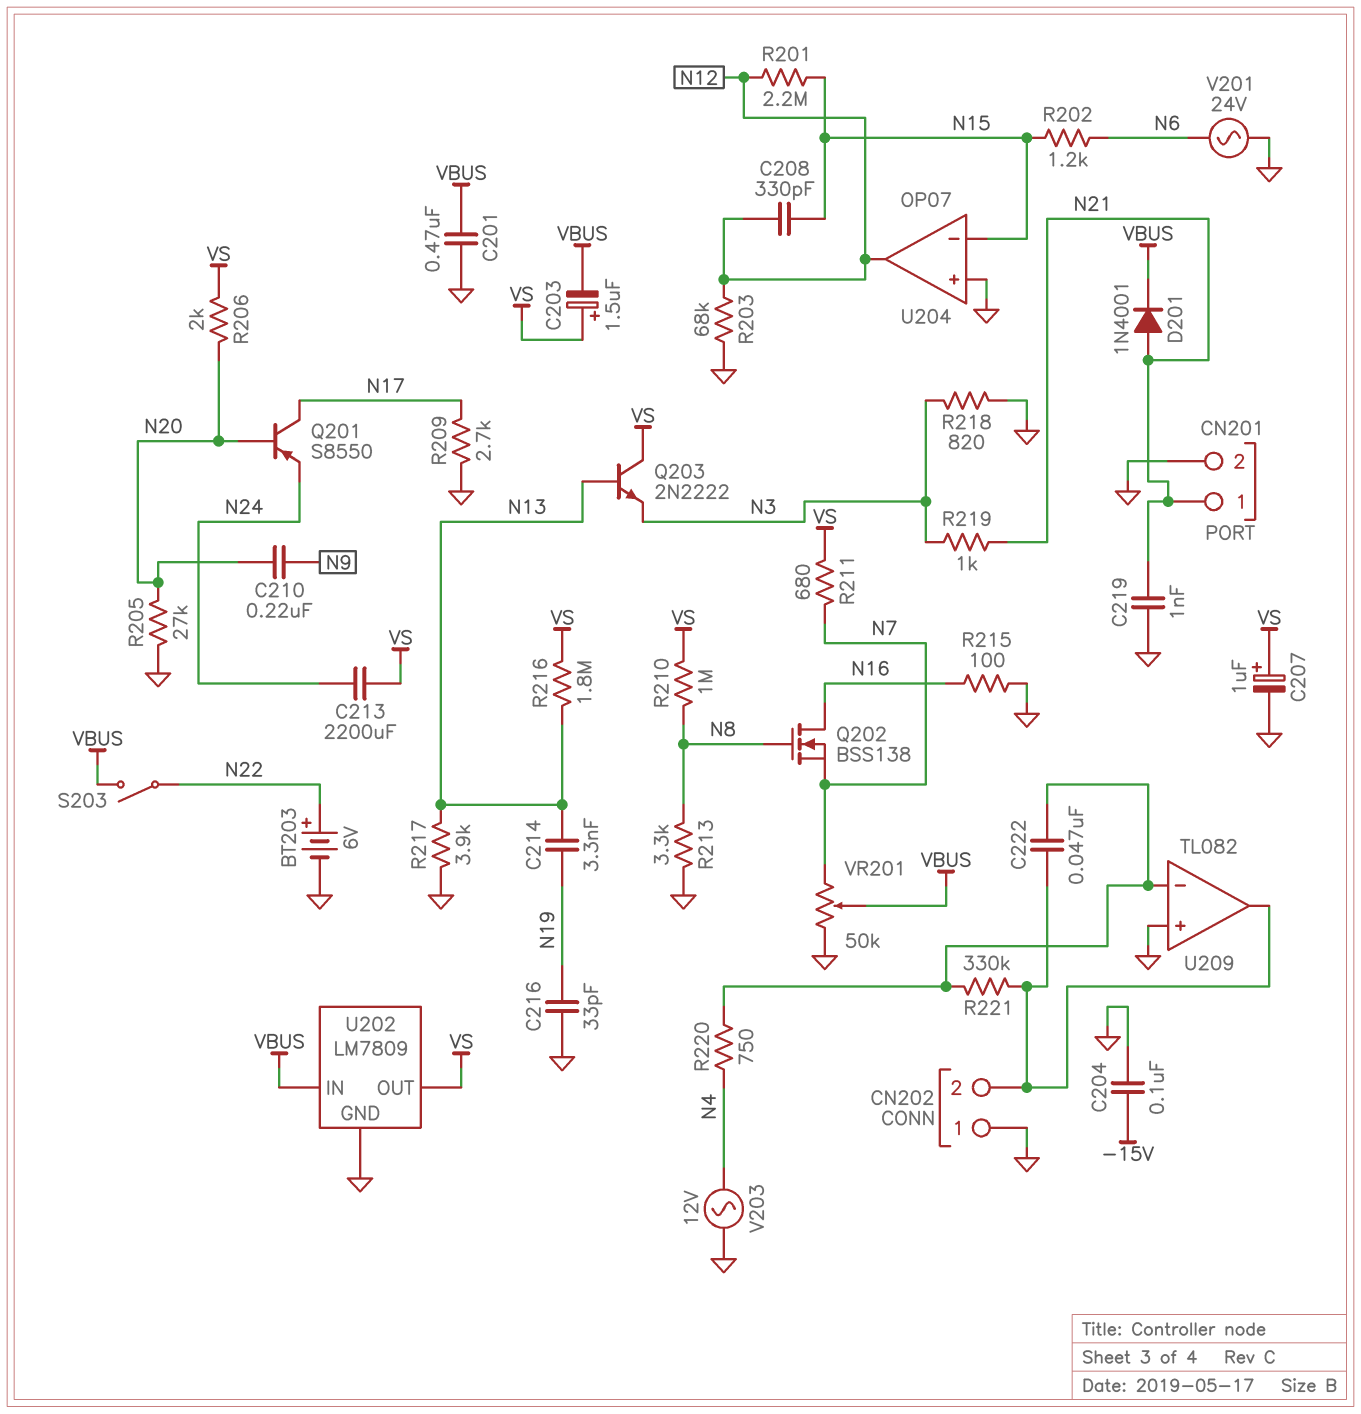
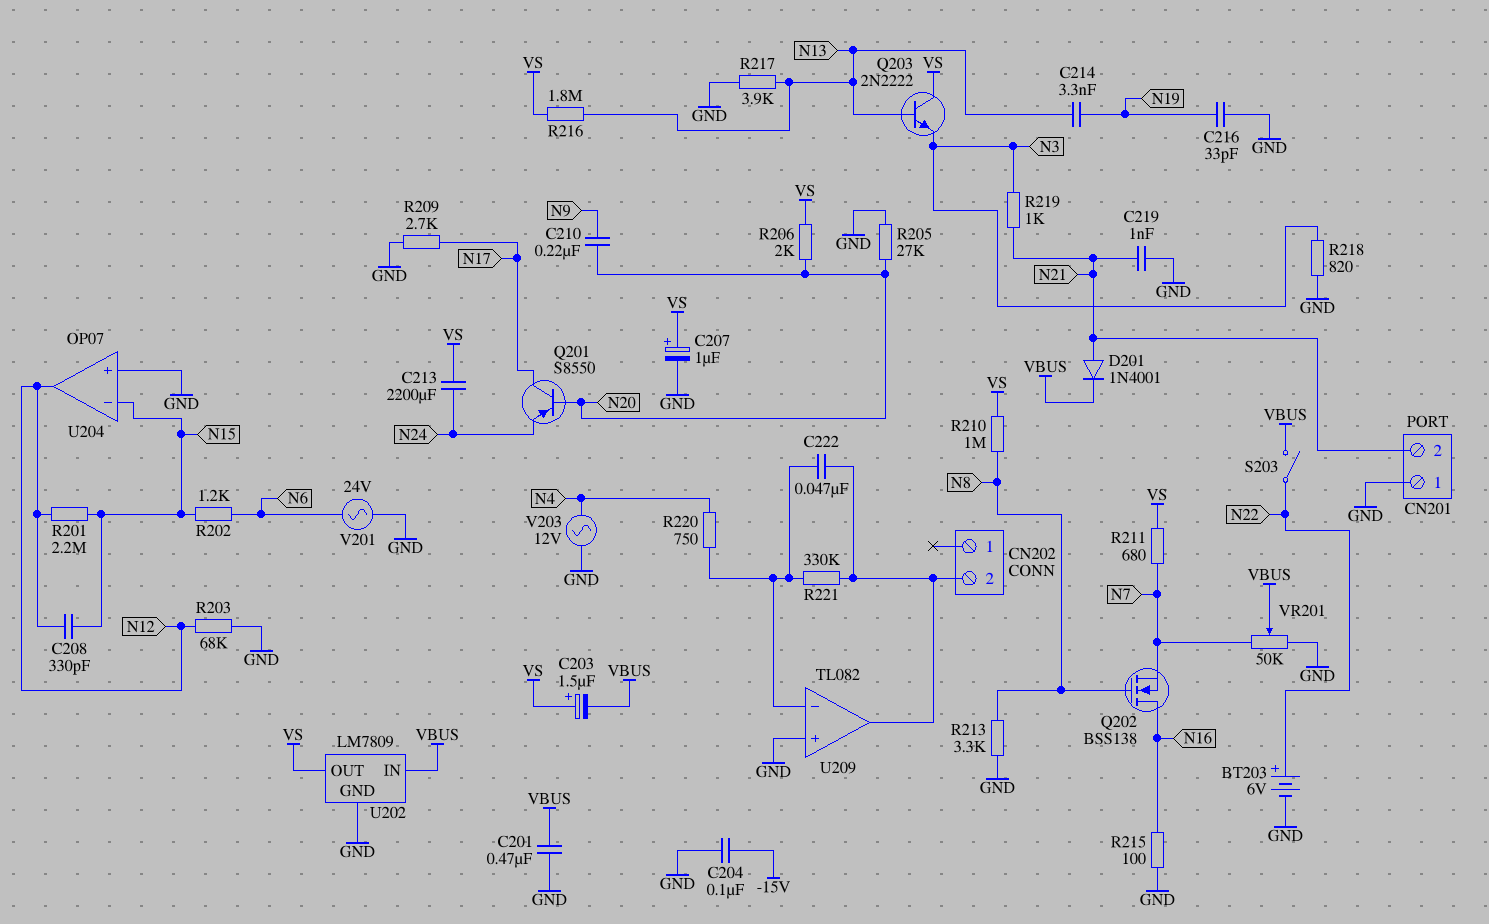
CN201 pin 1: N21 -> GND
CN201 pin 2: GND -> N21
CN202 pin 1: GND -> none

